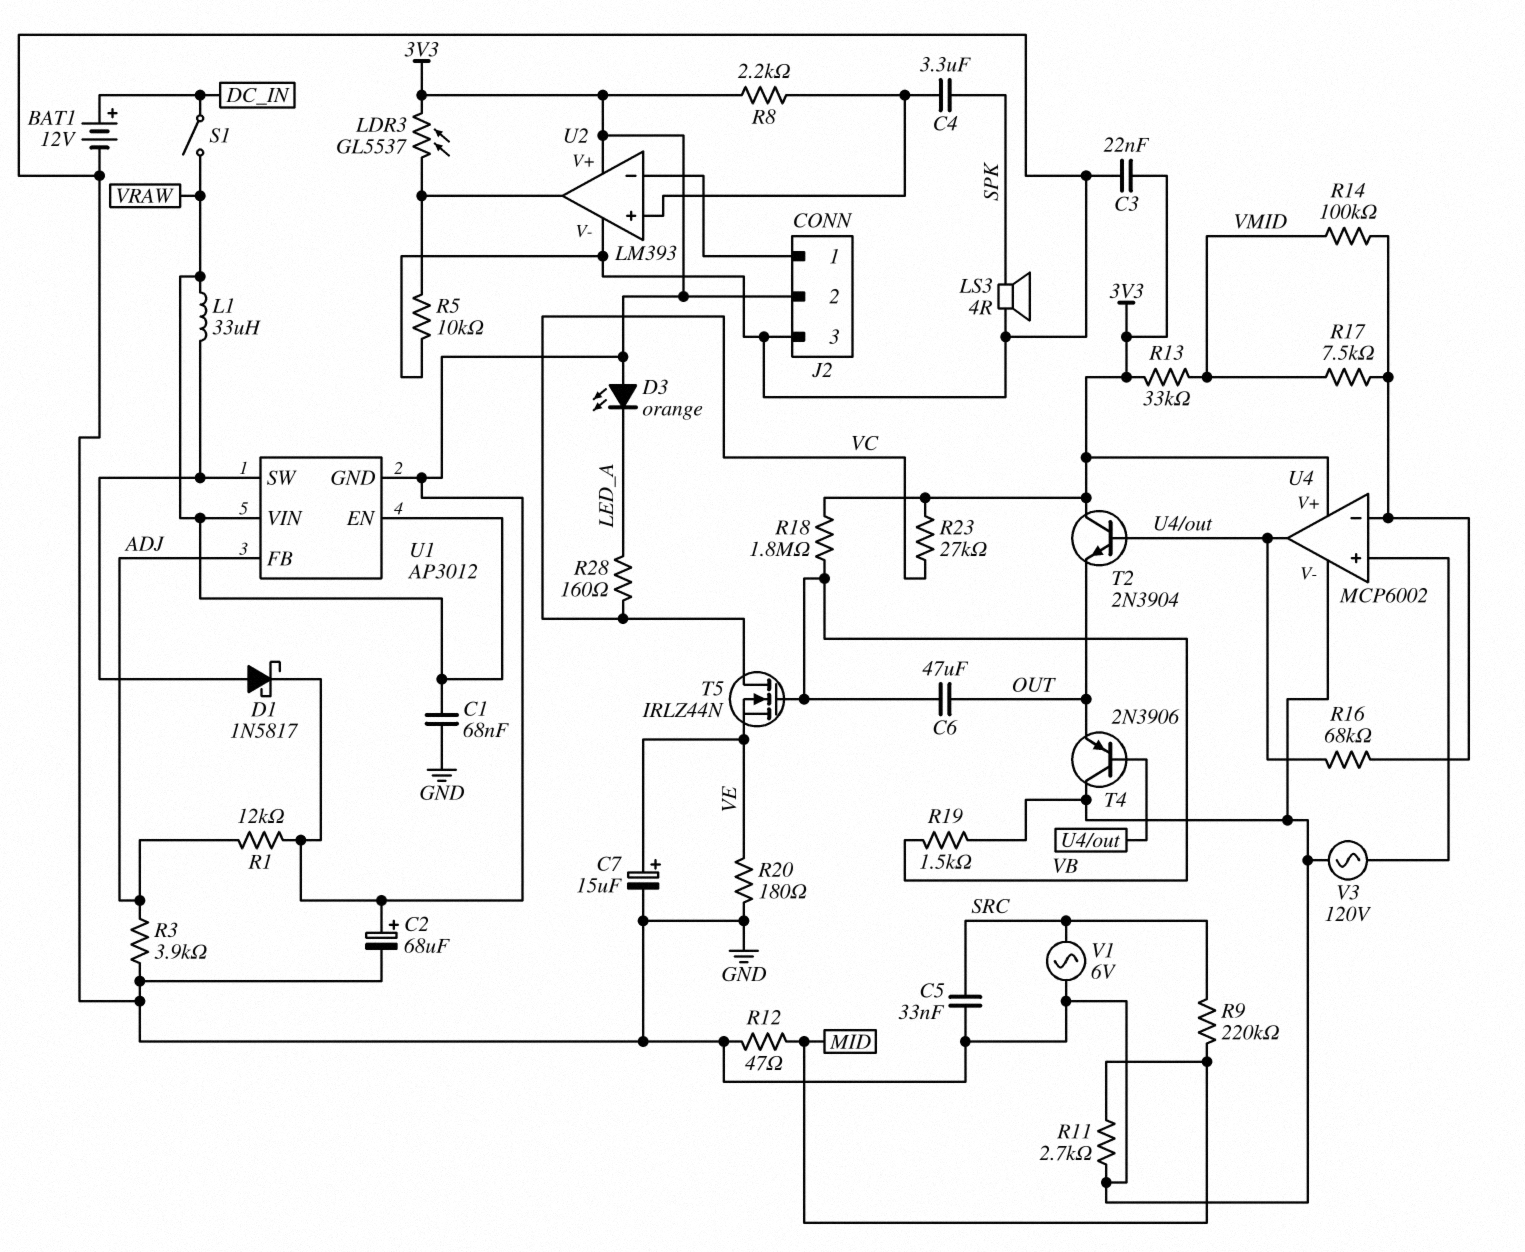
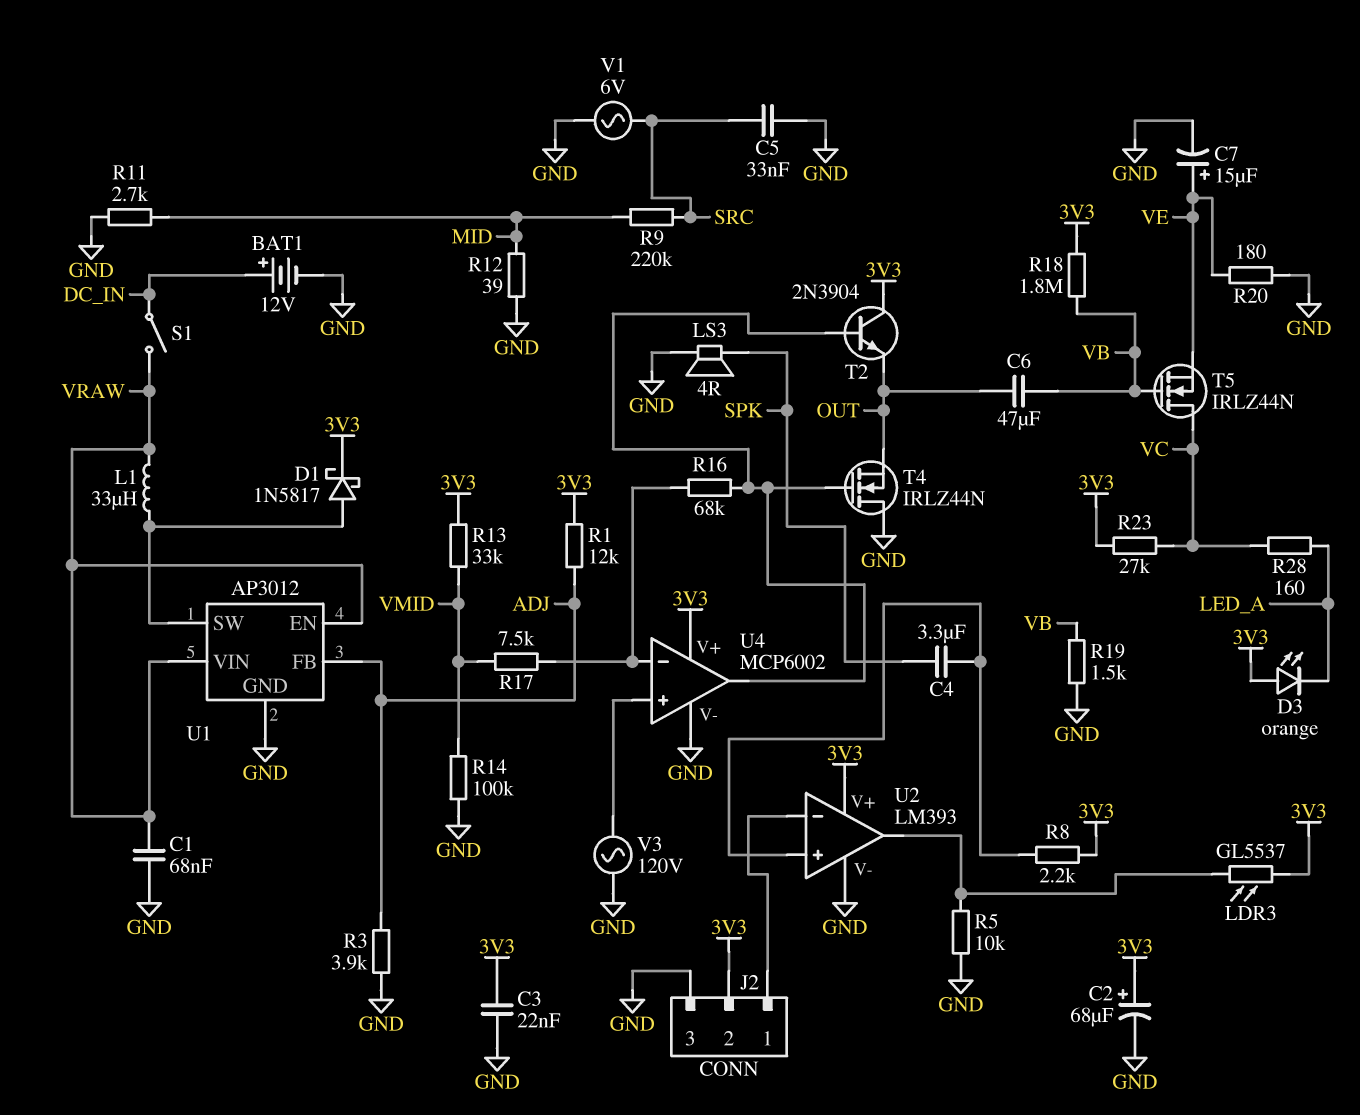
R12: 47 (GND, MID) -> 39 (GND, MID)
R14: 100k (U4/in-, VMID) -> 100k (GND, VMID)
T4: PNP 2N3906 (B U4/out, C GND, E OUT) -> NMOS IRLZ44N (G U4/out, D GND, S OUT)
U1 pin GND: 3V3 -> GND

